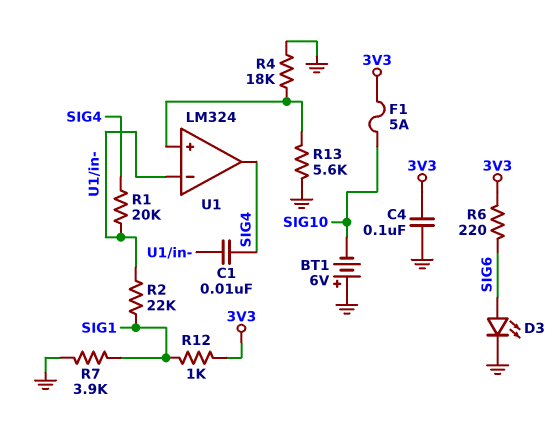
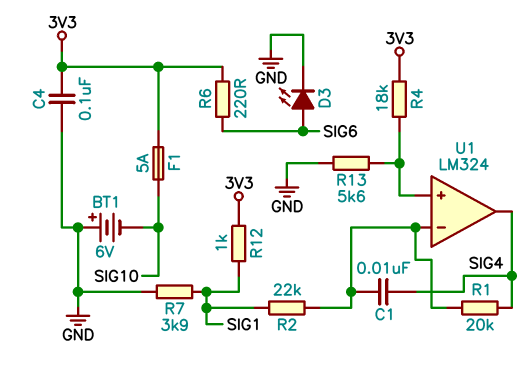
R4: 18k (GND, U1/in+) -> 18k (3V3, U1/in+)

